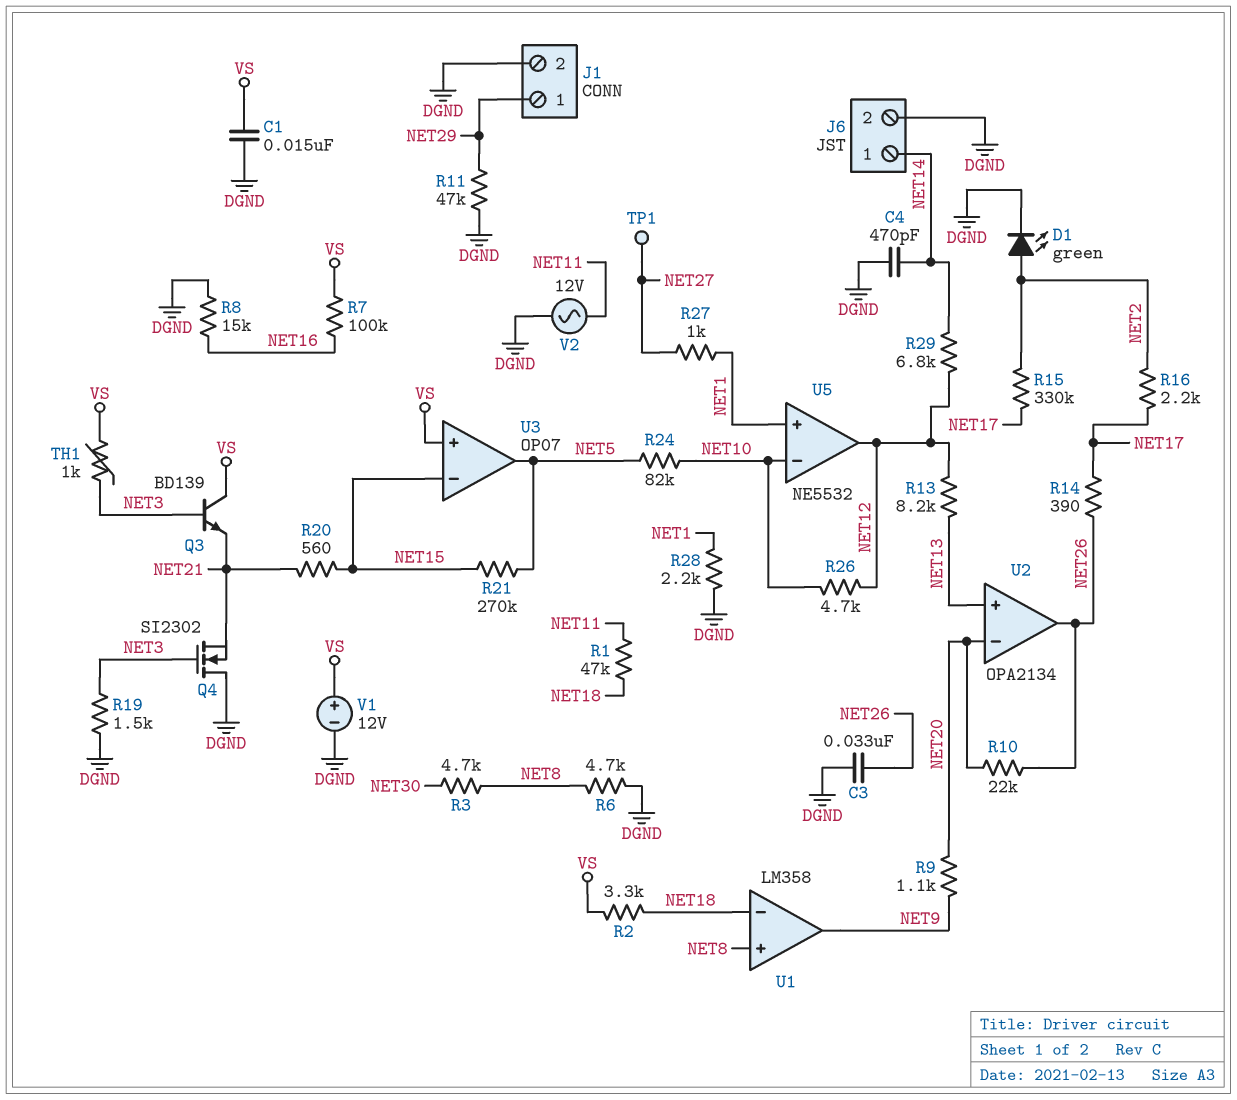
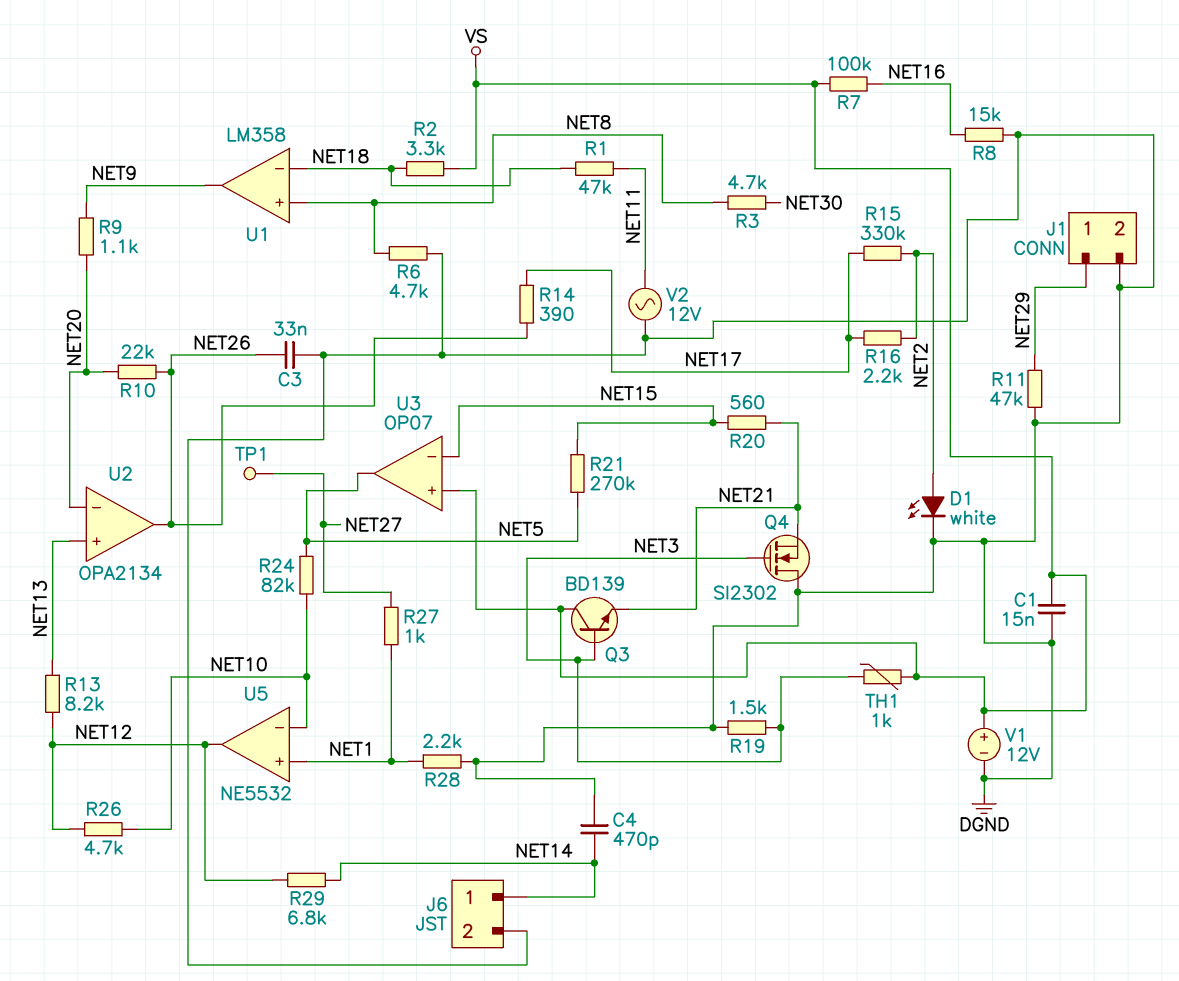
D1: LED green (A NET2, K DGND) -> LED white (A NET2, K DGND)

